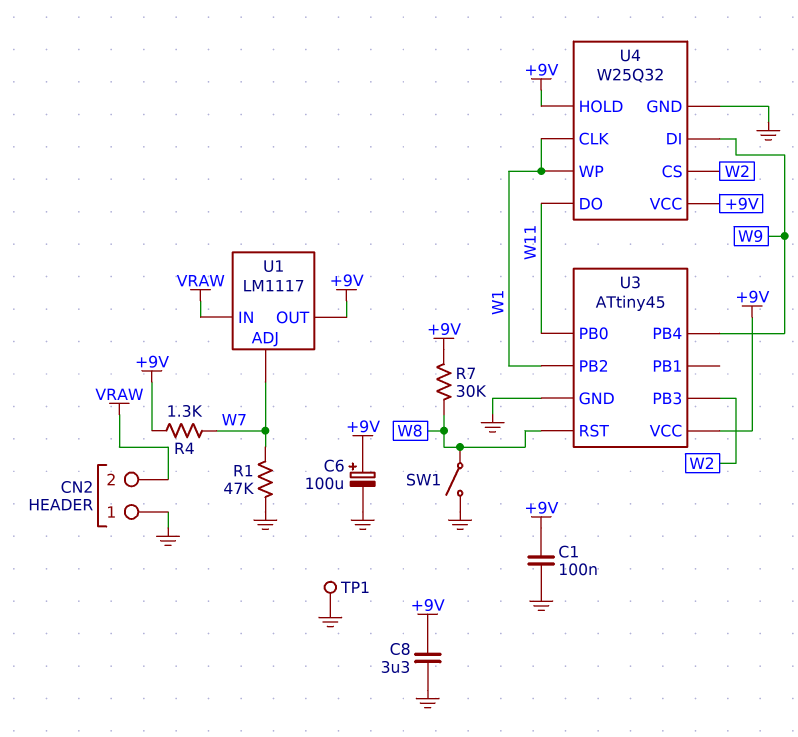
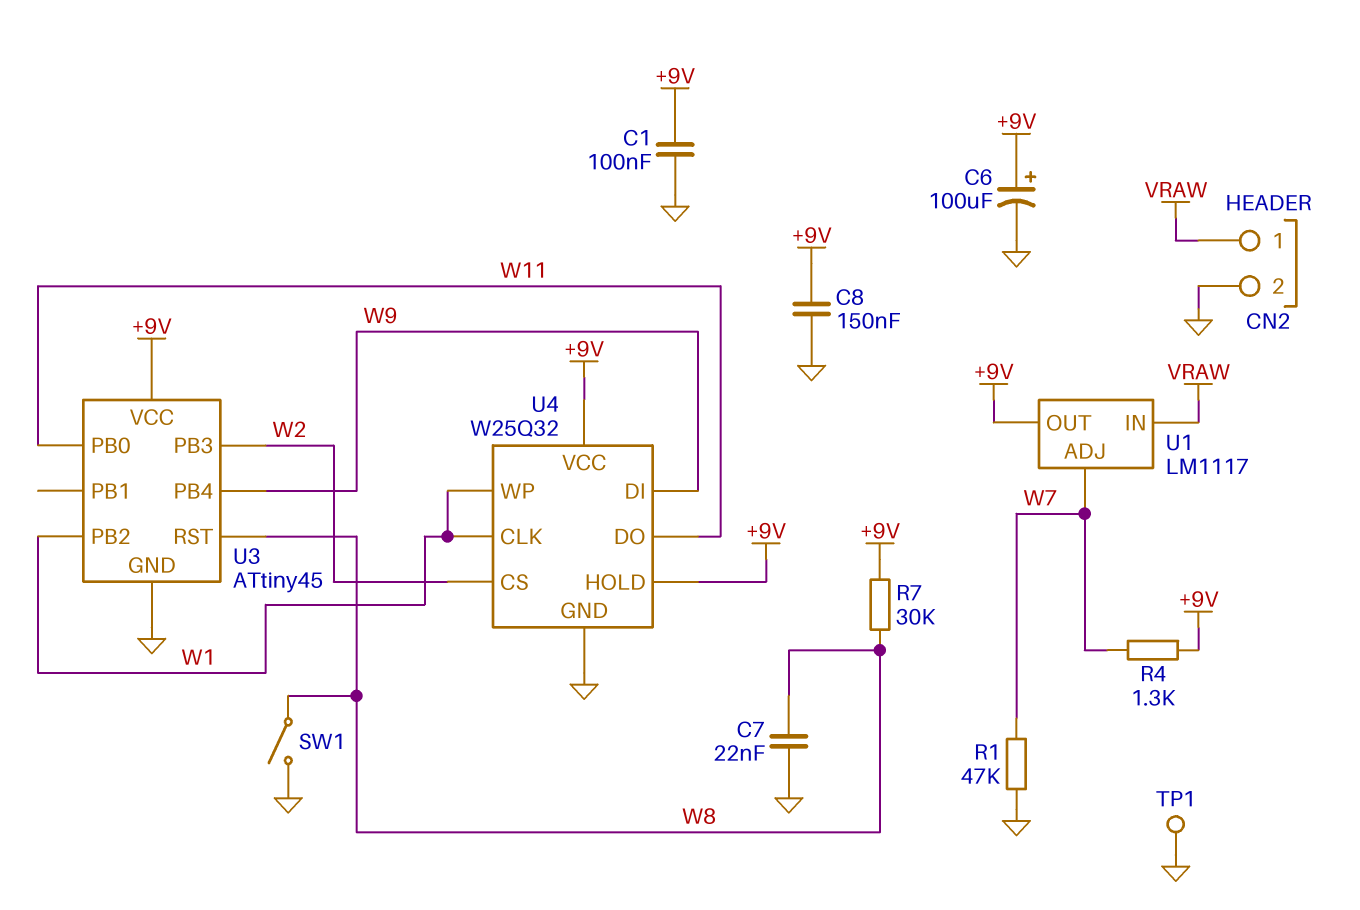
C7: none -> 22nF (GND, W8)
C8: 3.3uF (+9V, GND) -> 150nF (+9V, GND)
CN2 pin 1: GND -> VRAW
CN2 pin 2: VRAW -> GND

